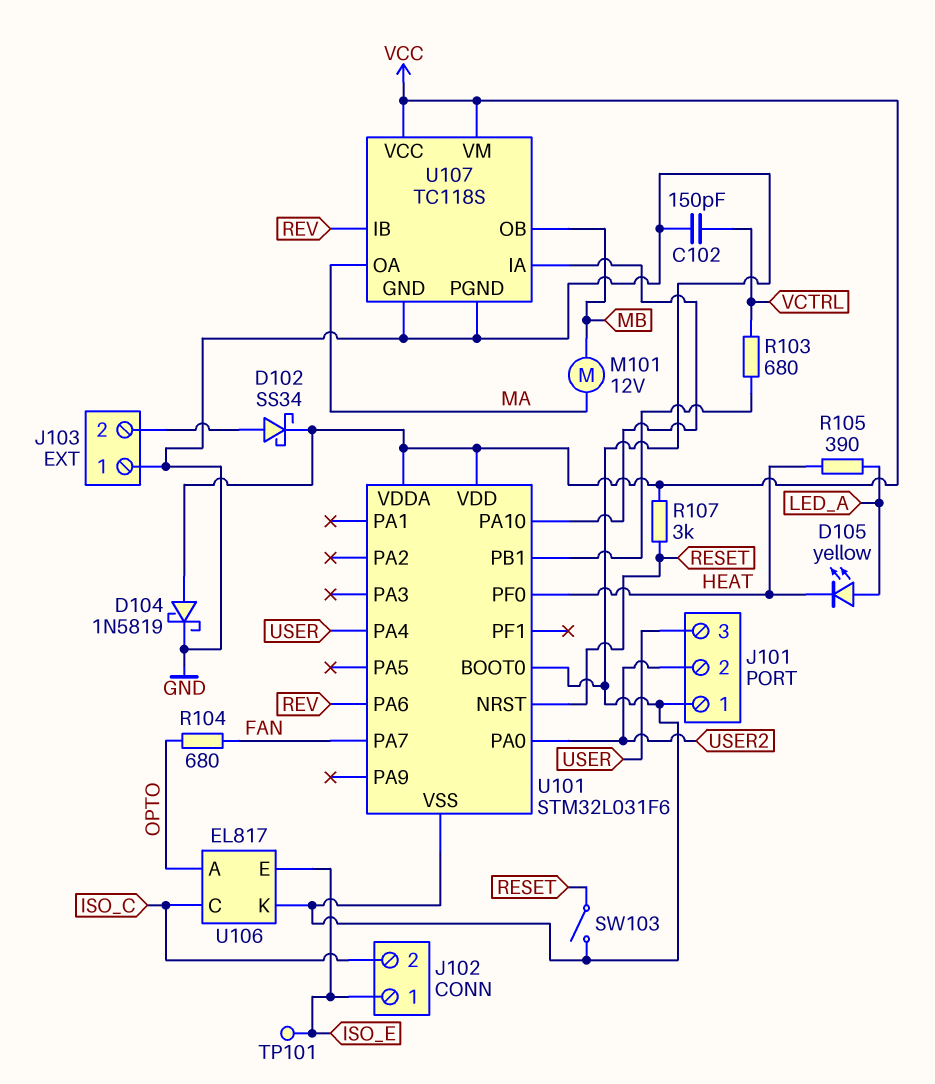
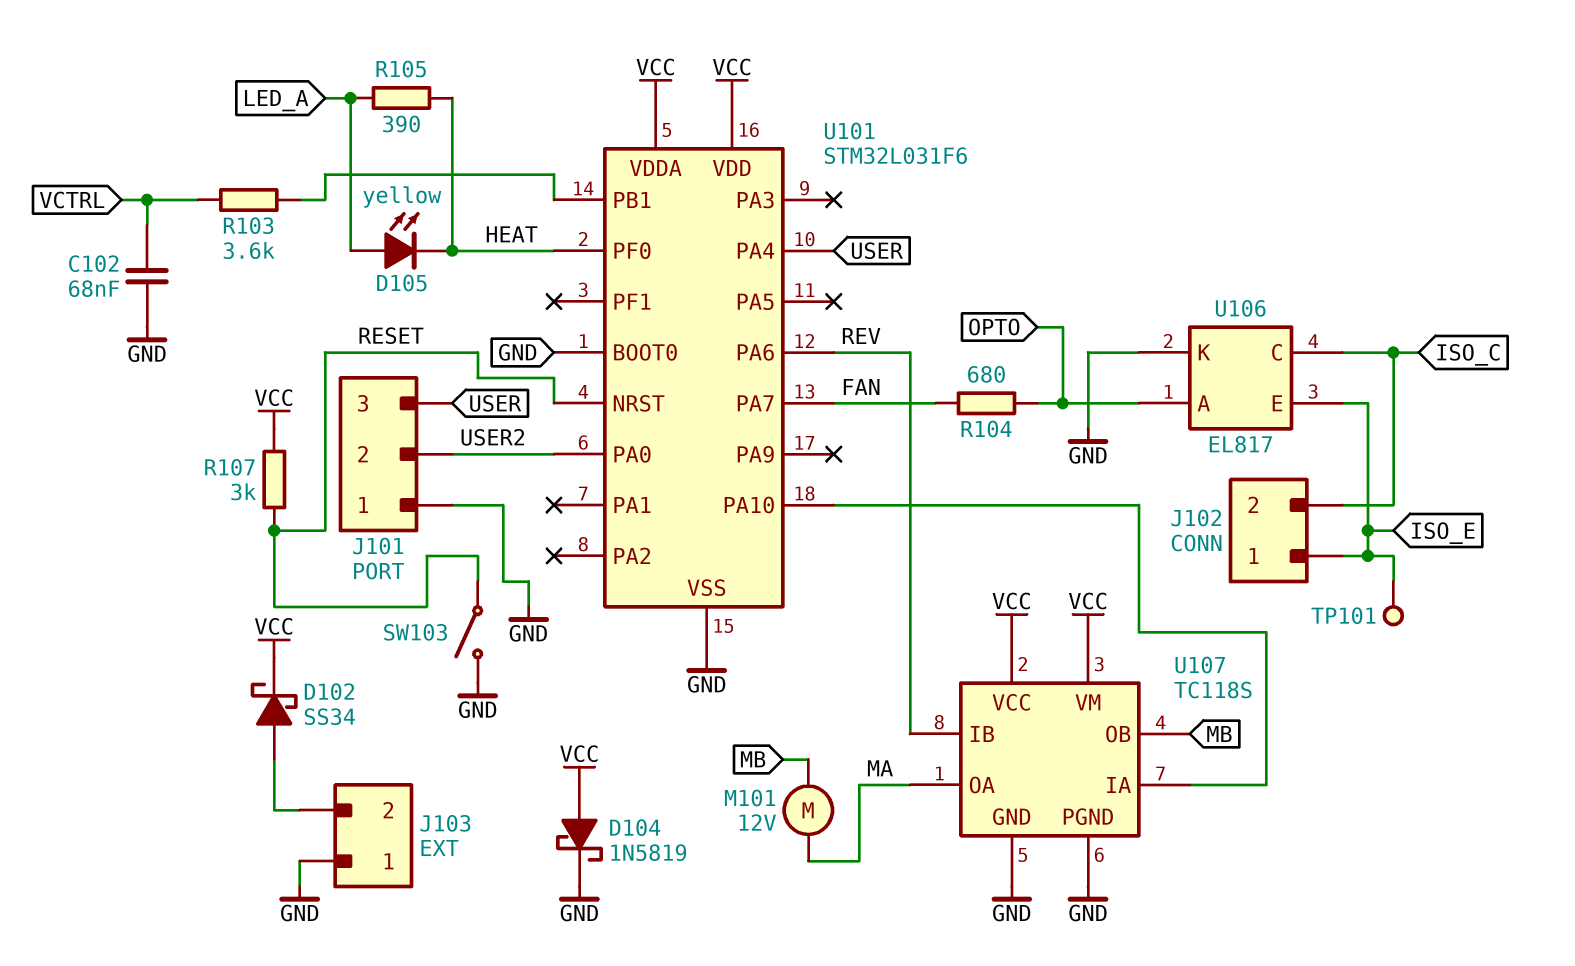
C102: 150pF (GND, VCTRL) -> 68nF (GND, VCTRL)
R103: 680 (U101/PB1, VCTRL) -> 3.6k (U101/PB1, VCTRL)

